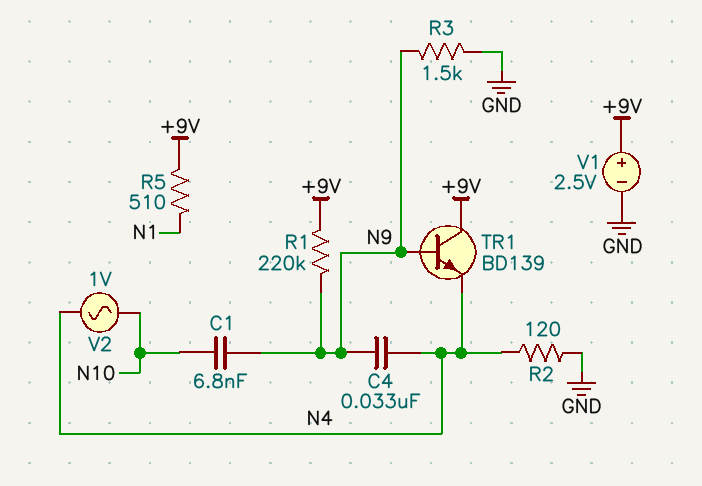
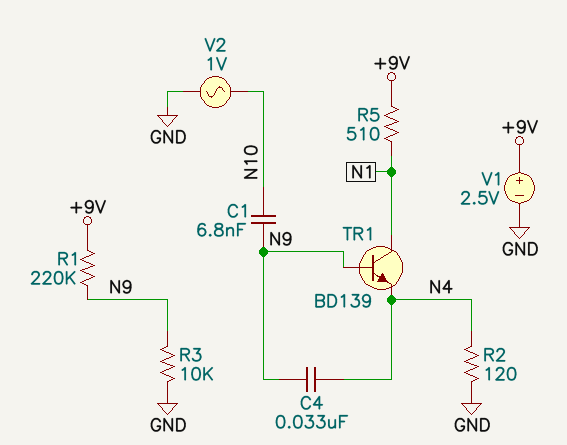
R3: 1.5k (GND, N9) -> 10k (GND, N9)
TR1: NPN BD139 (B N9, C +9V, E N4) -> NPN BD139 (B N9, C N1, E N4)
V2: AC 1V (N4, N10) -> AC 1V (GND, N10)

